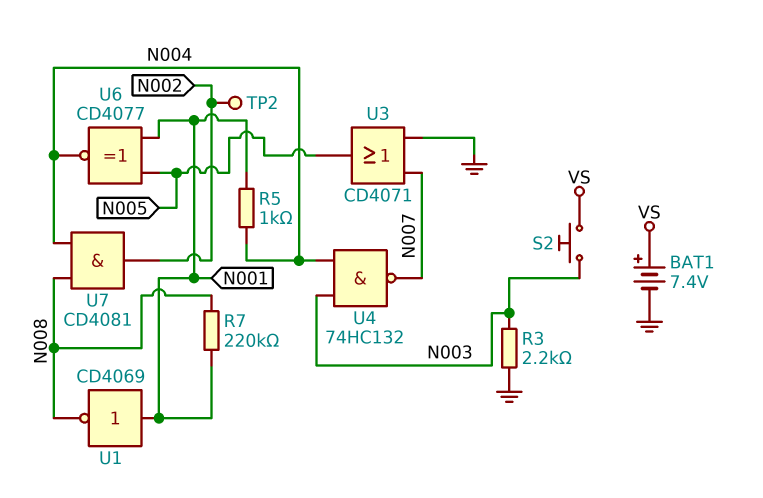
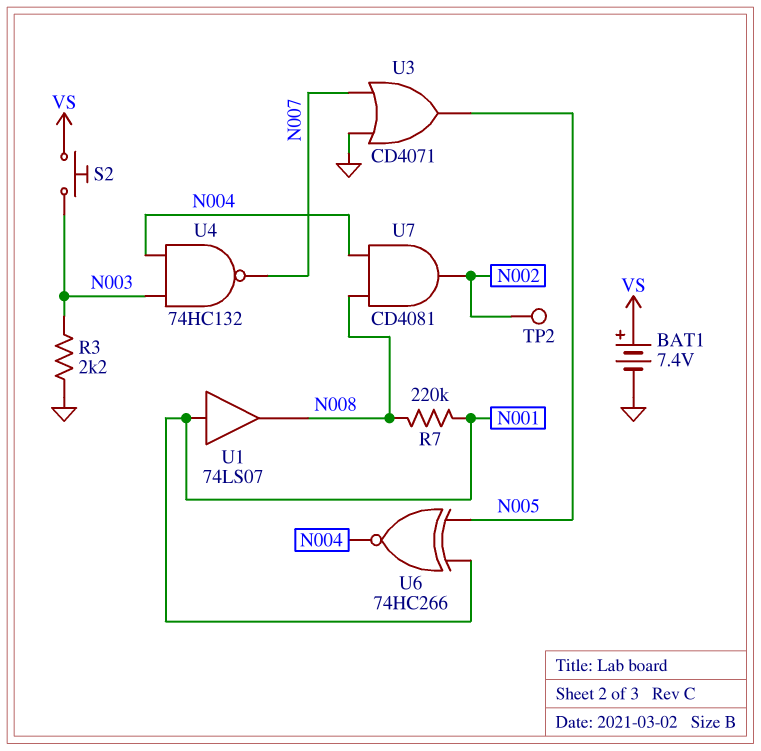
R5: 1k (N001, N004) -> none
U1: NOT CD4069 (in N001, out N008) -> buffer 74LS07 (in N001, out N008)
U6: XNOR CD4077 (in N001, in N005, out N004) -> XNOR 74HC266 (in N001, in N005, out N004)

